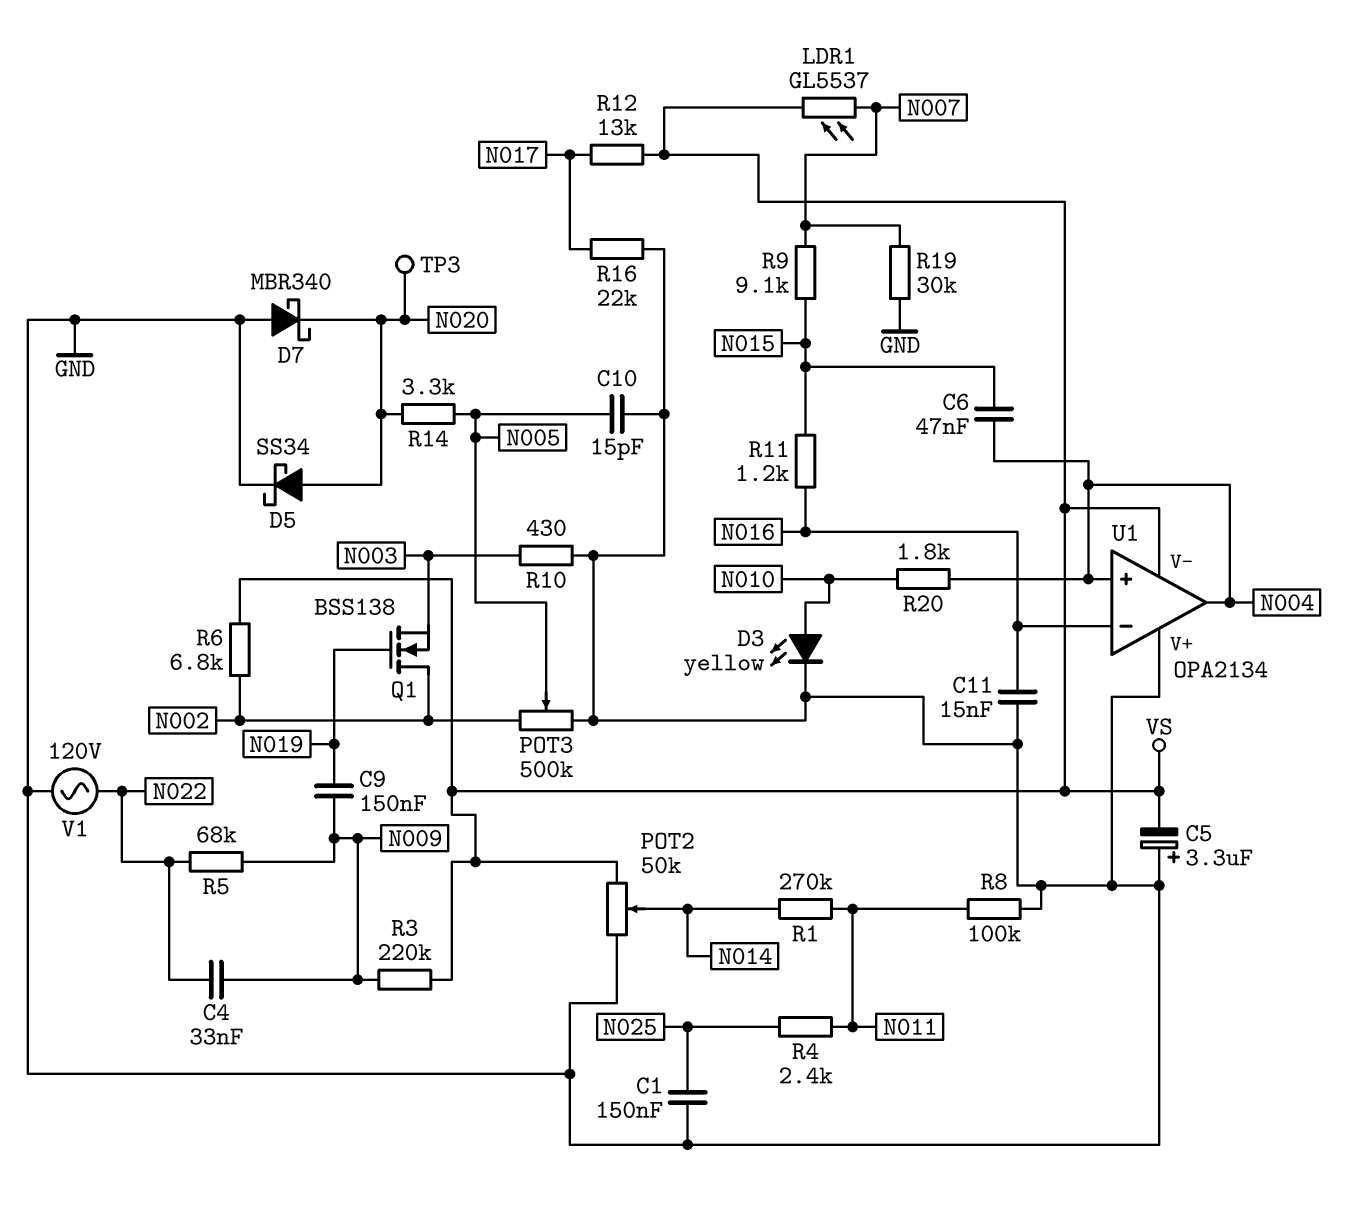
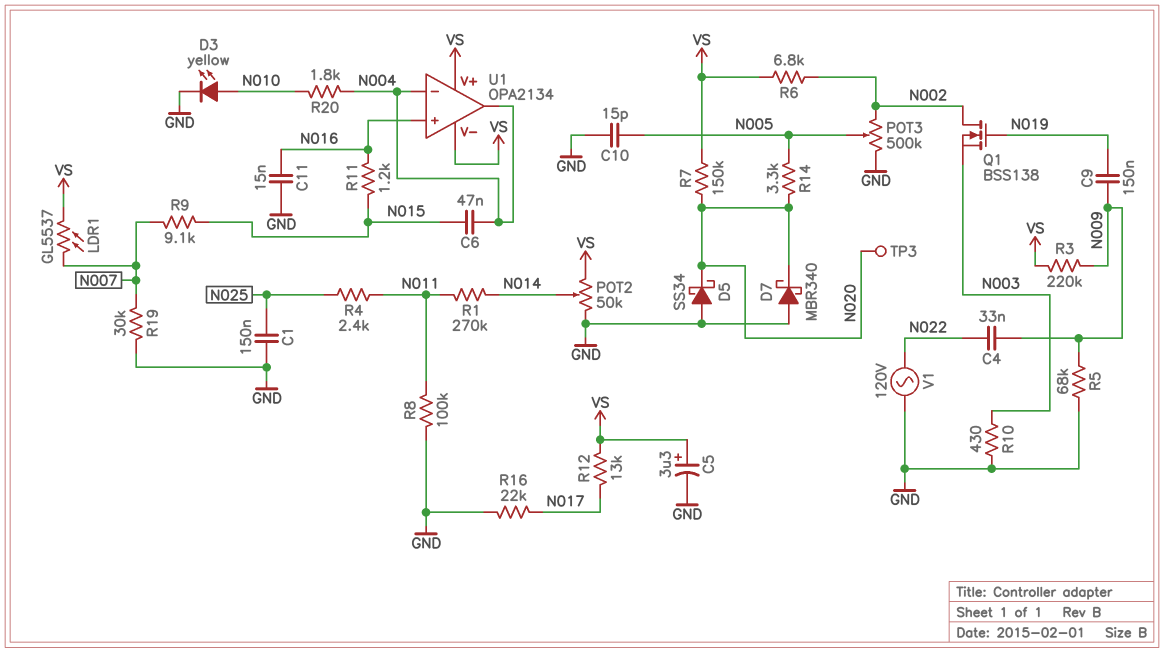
C5: 3.3uF (plus GND, minus VS) -> 3.3uF (plus VS, minus GND)
D5: schottky SS34 (A N020, K GND) -> schottky SS34 (A GND, K N020)
R5: 68k (N009, N022) -> 68k (GND, N009)
R7: none -> 150k (N020, VS)
U1 pin V+: GND -> VS
U1 pin in+: N004 -> N016
U1 pin in-: N016 -> N004

